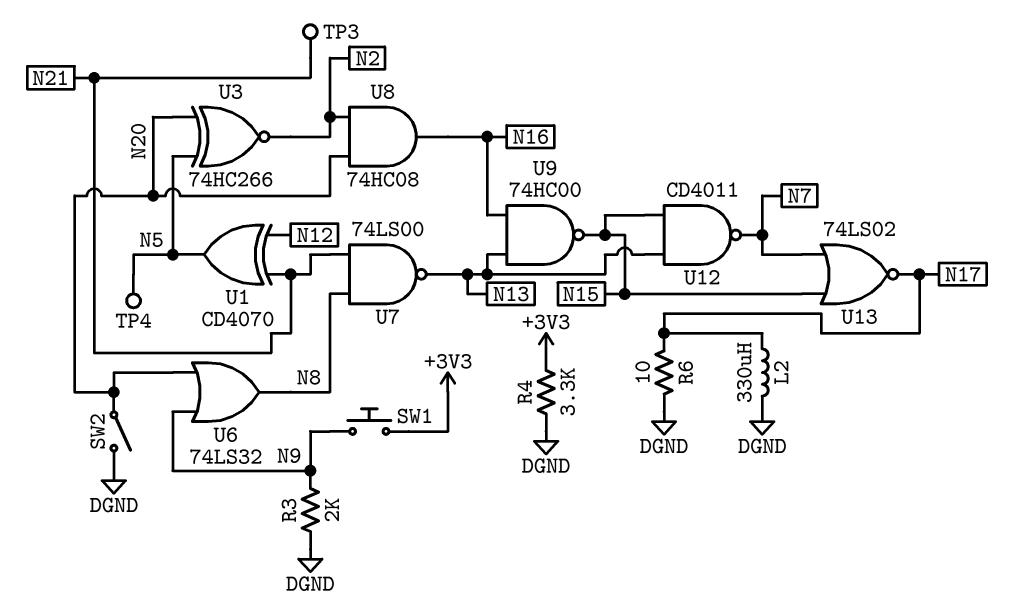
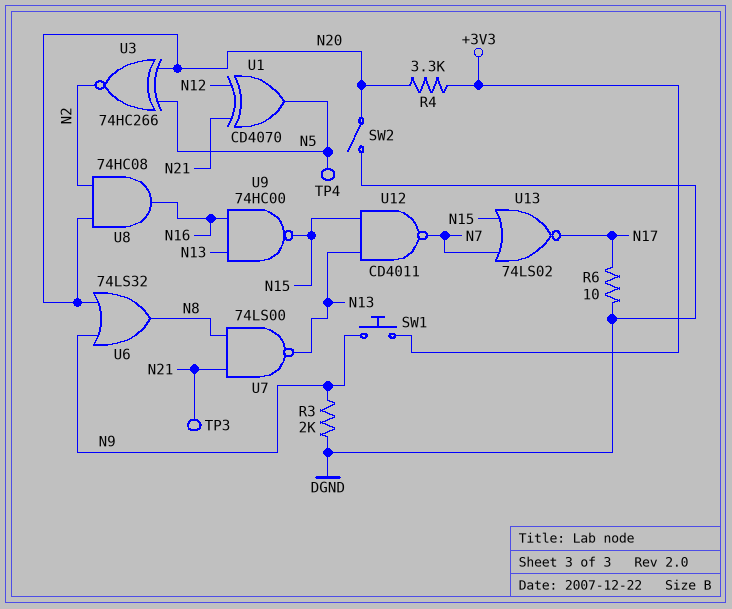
L2: 330uH (DGND, N17) -> none
R4: 3.3k (+3V3, DGND) -> 3.3k (+3V3, N20)

